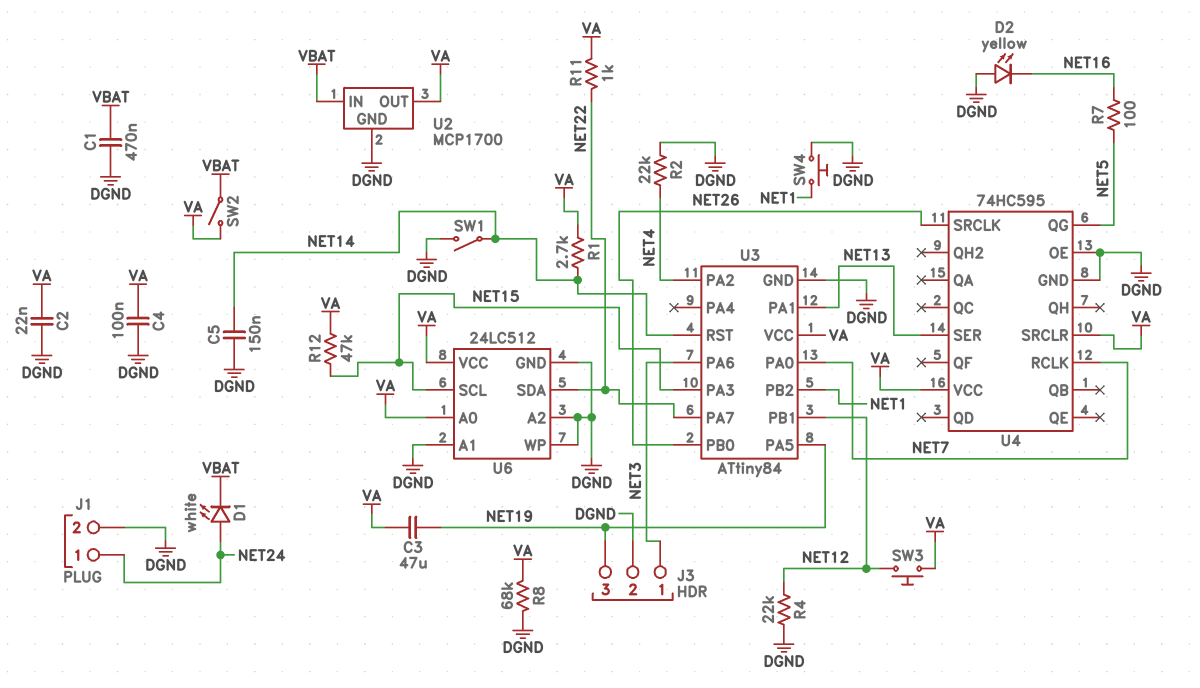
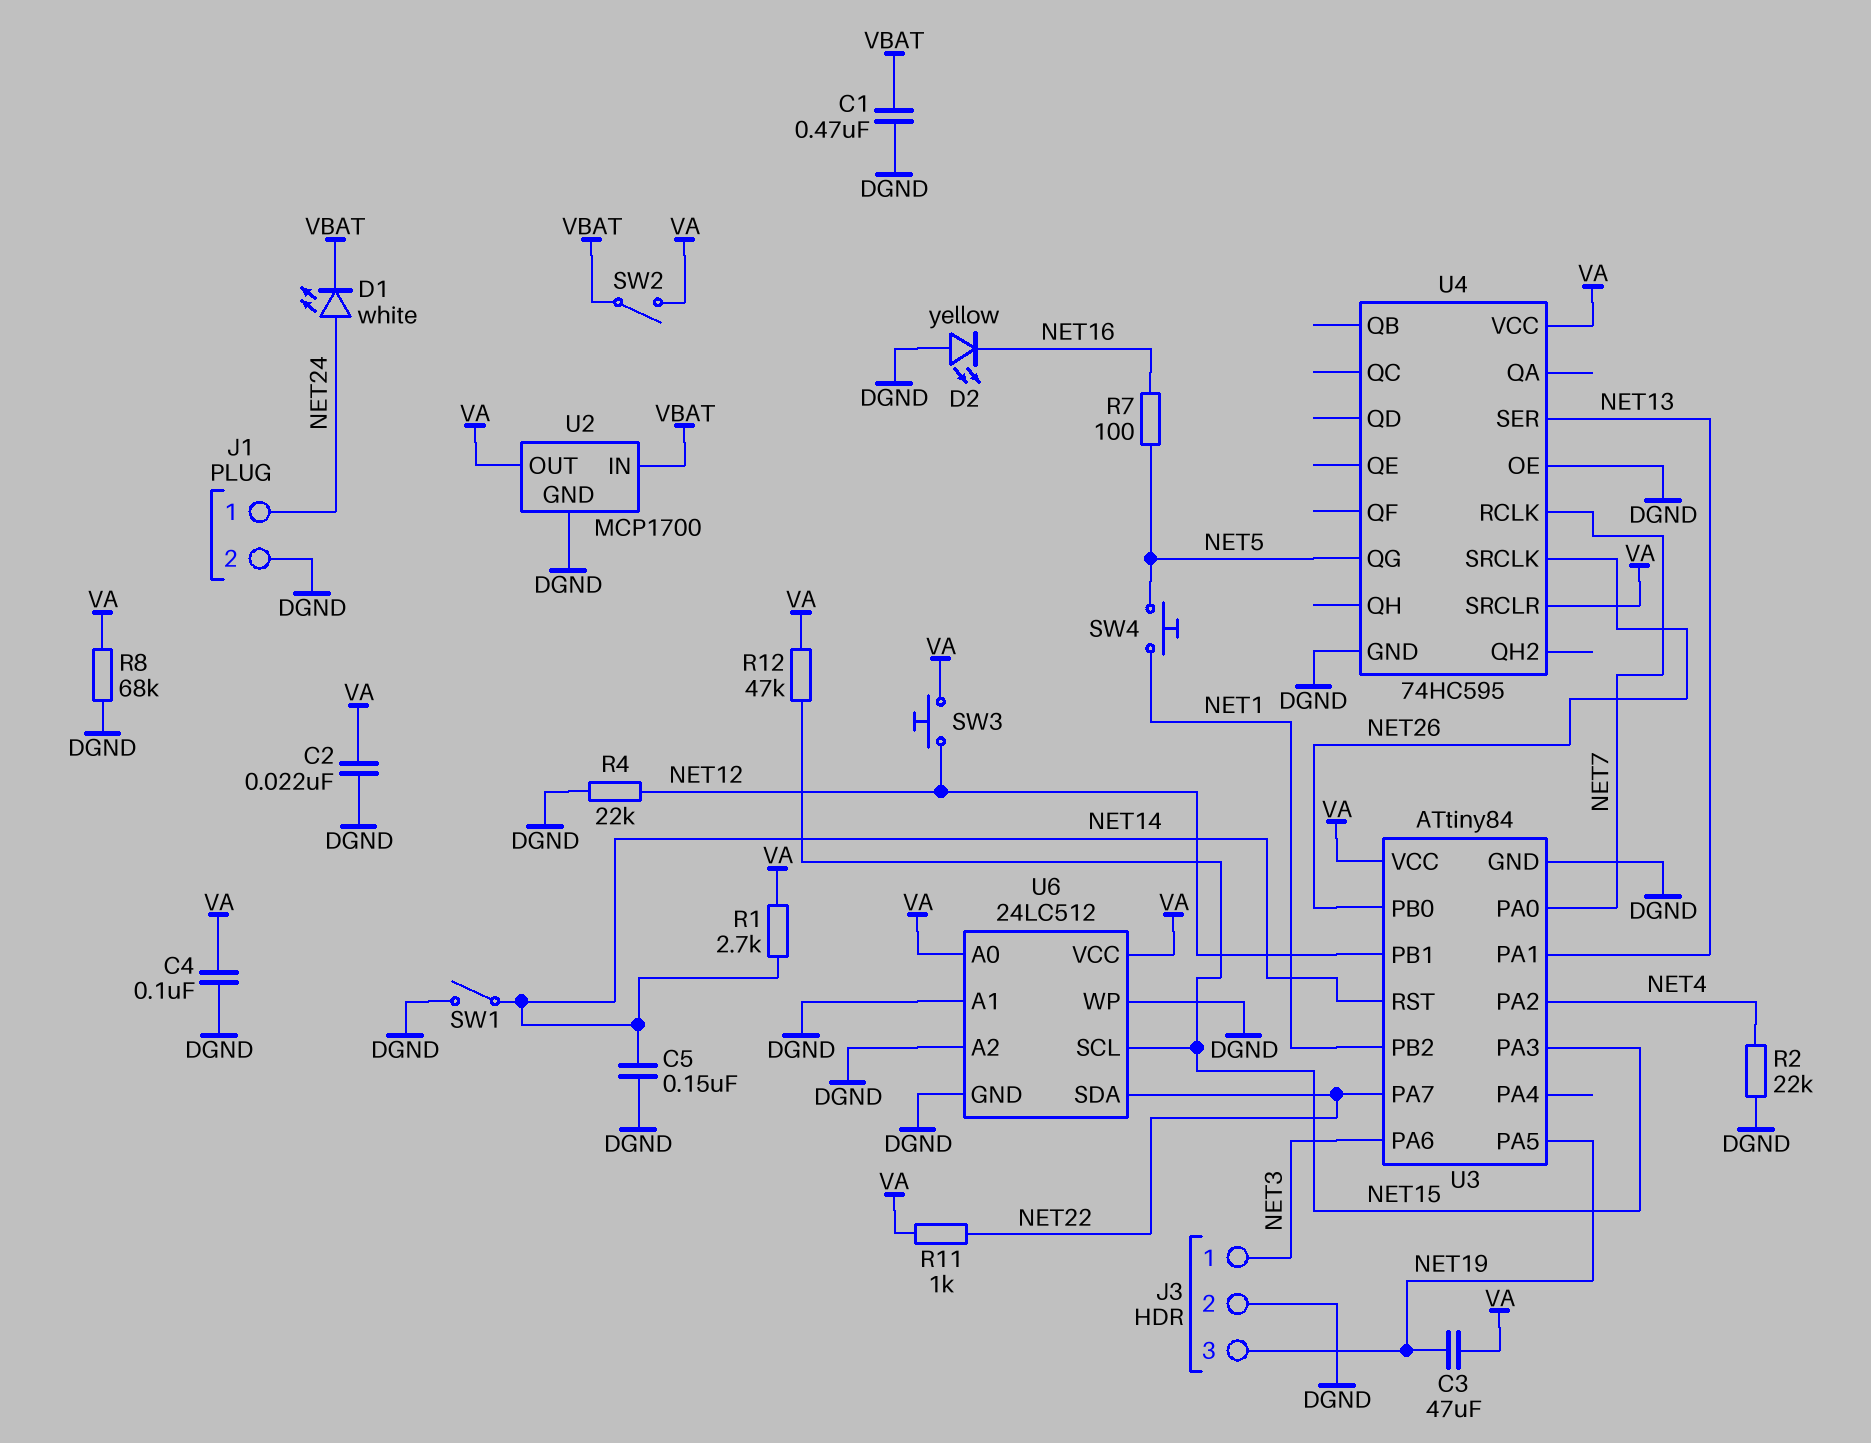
SW4: button (DGND, NET1) -> button (NET1, NET5)

